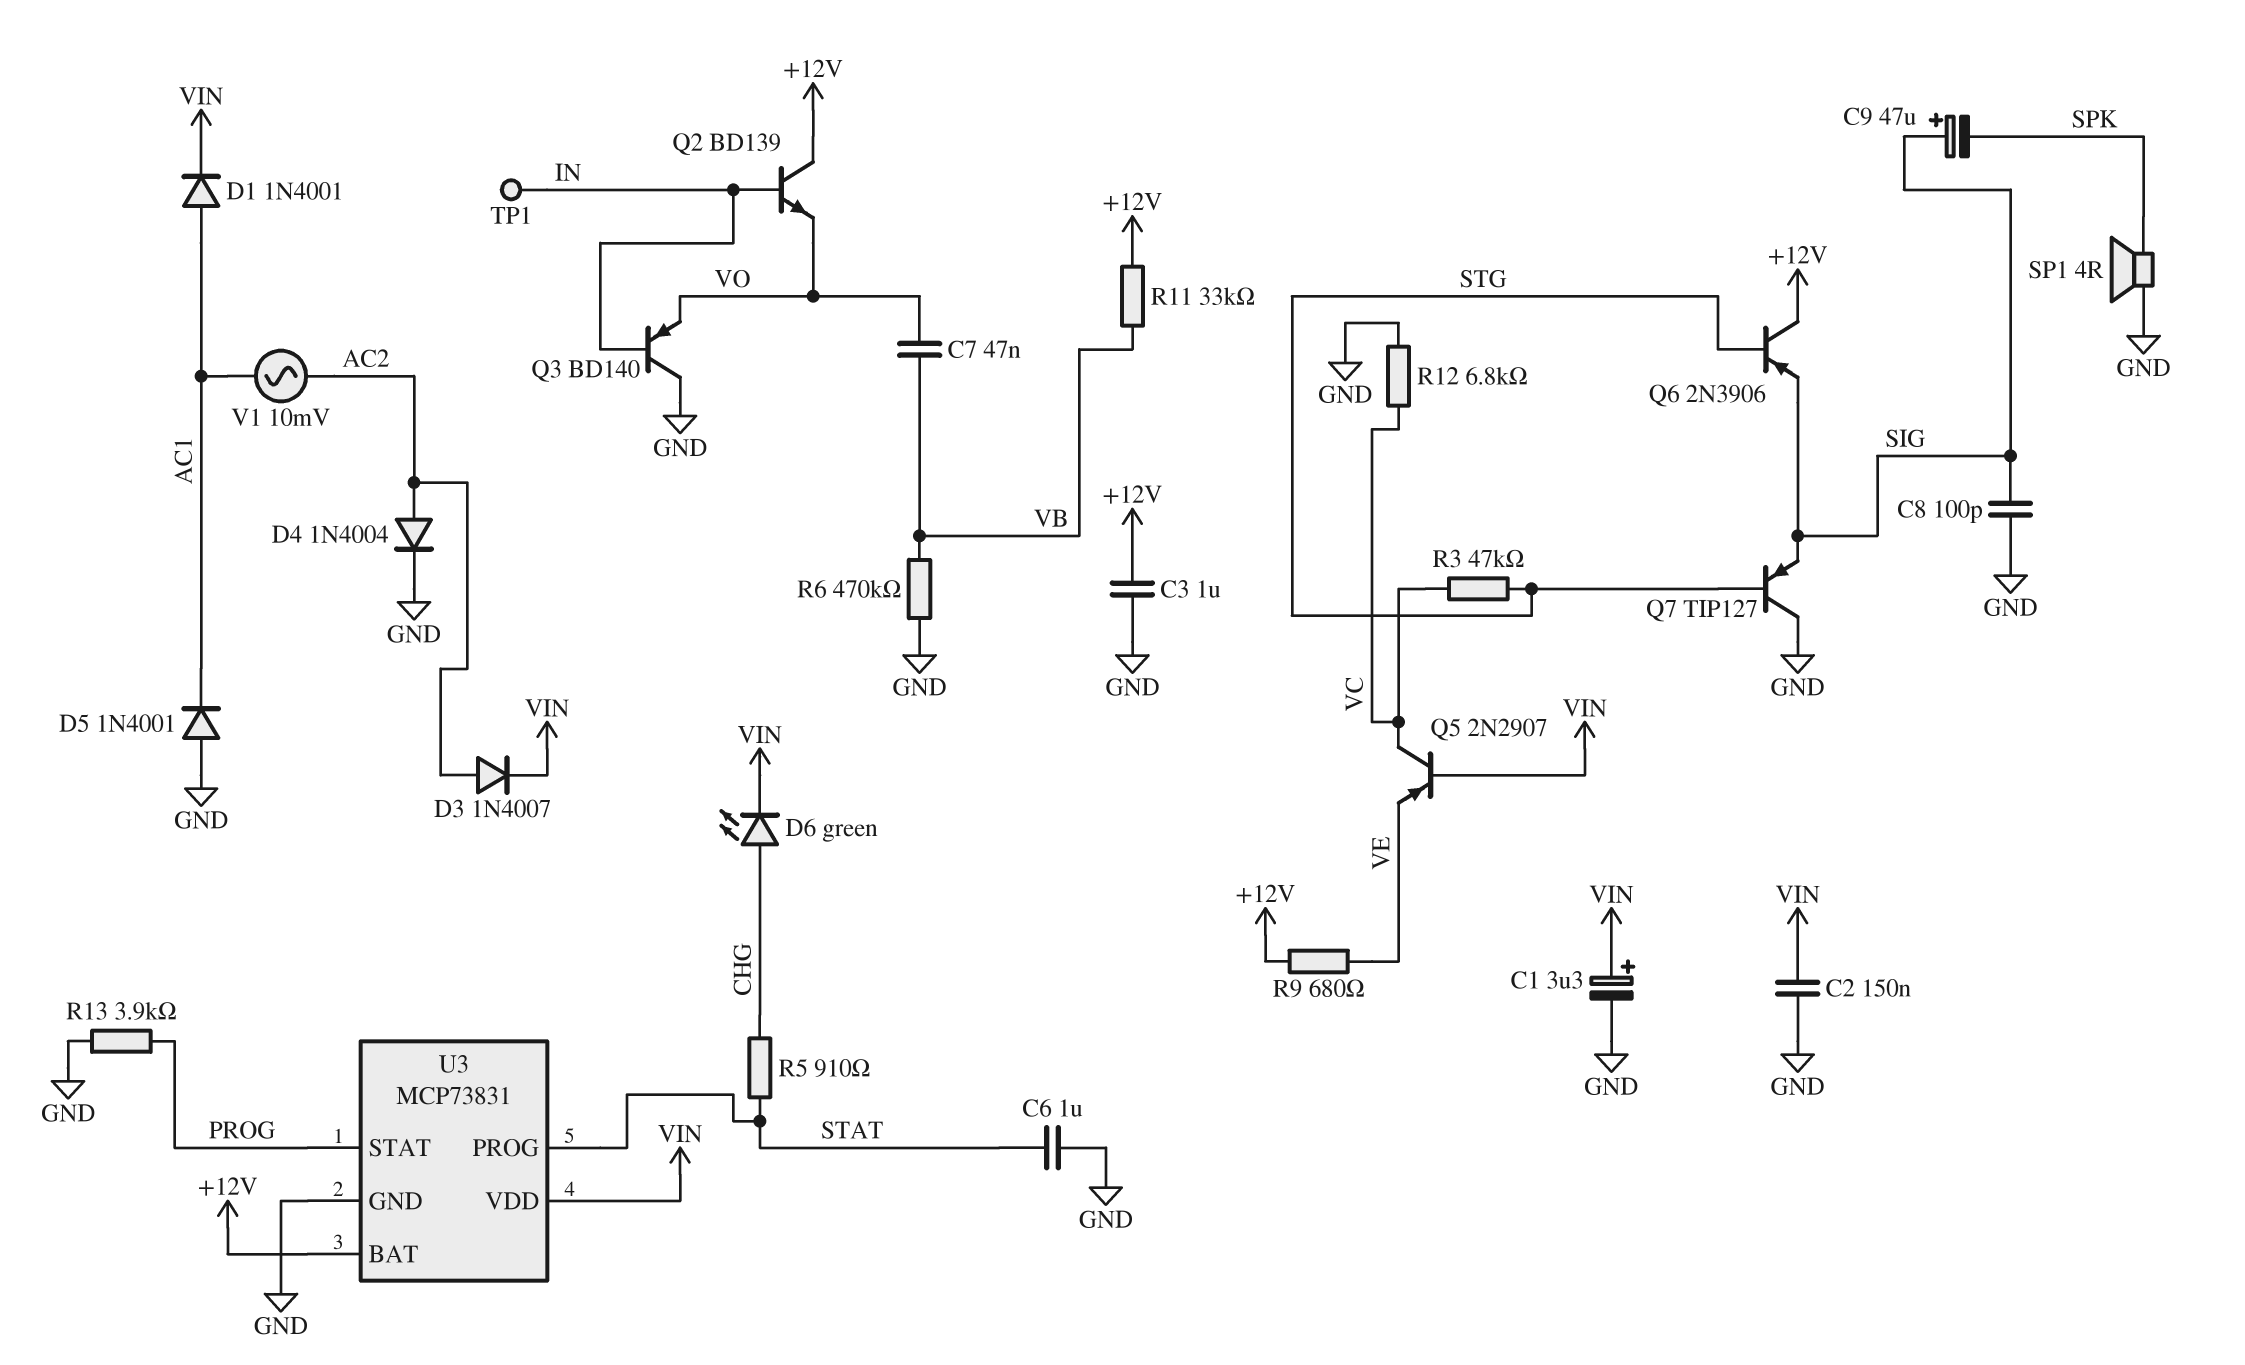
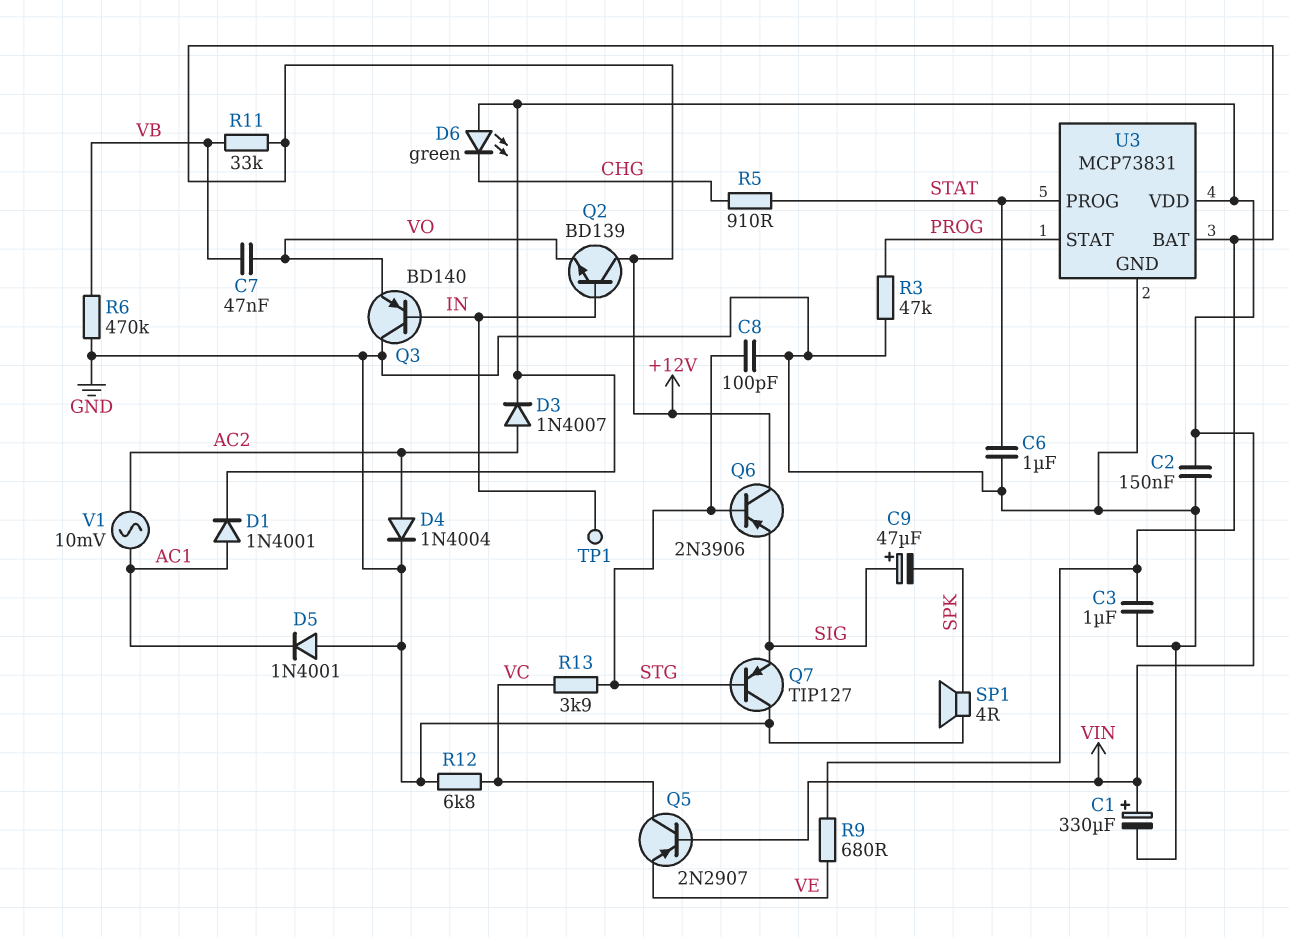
C1: 3.3uF (plus VIN, minus GND) -> 330uF (plus VIN, minus GND)
C8: 100pF (GND, SIG) -> 100pF (GND, STG)
D6: LED green (A CHG, K VIN) -> LED green (A VIN, K CHG)
R3: 47k (STG, VC) -> 47k (GND, PROG)
R13: 3.9k (GND, PROG) -> 3.9k (STG, VC)

